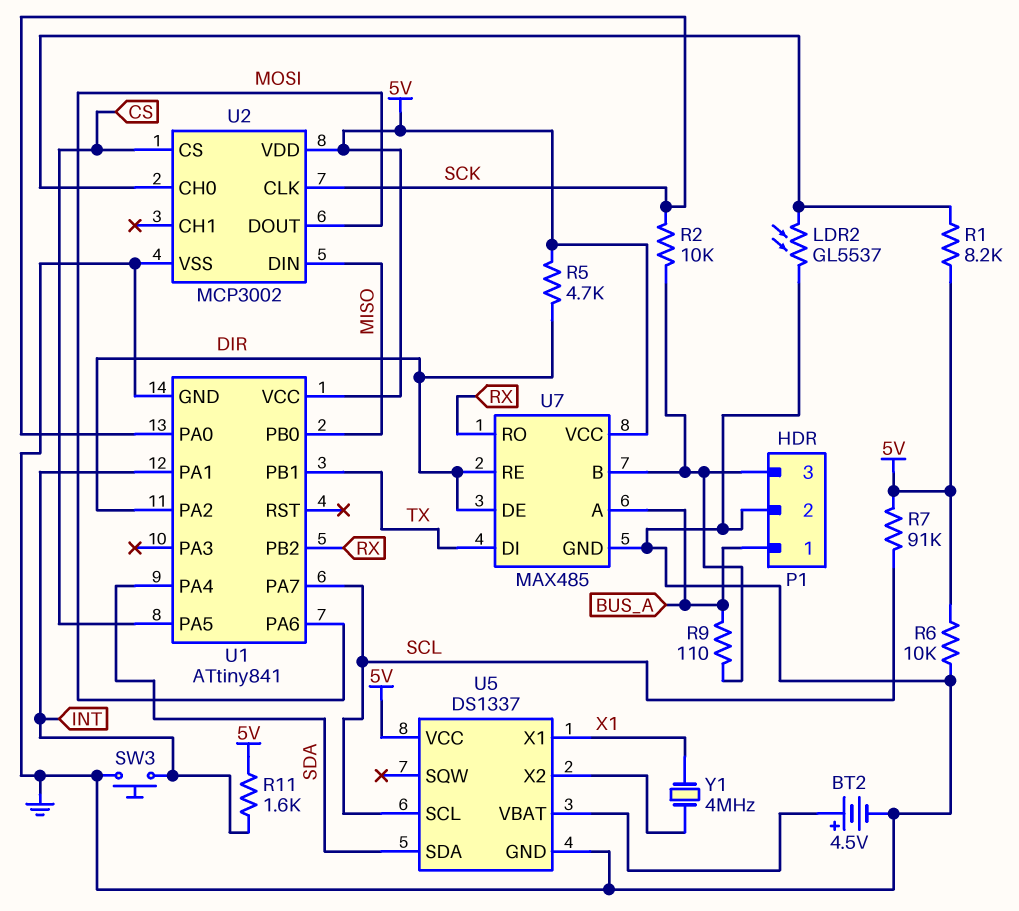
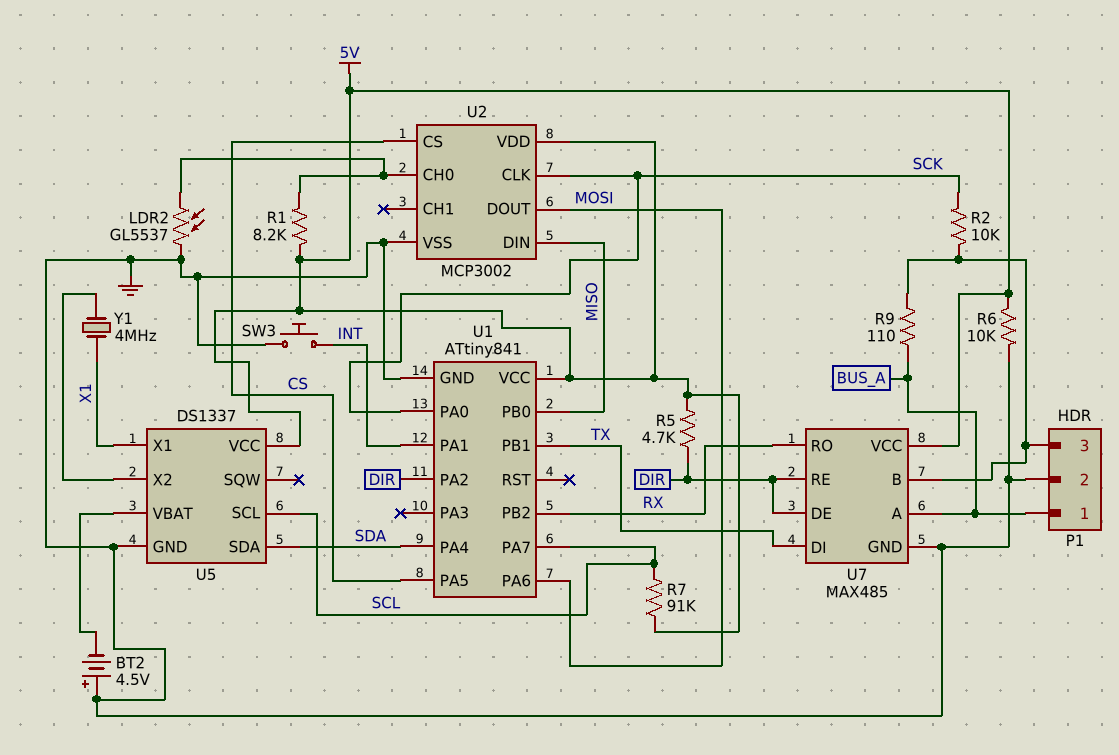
BT2: 4.5V (plus U5/VBAT, minus GND) -> 4.5V (plus GND, minus U5/VBAT)
R11: 1.6k (5V, INT) -> none

